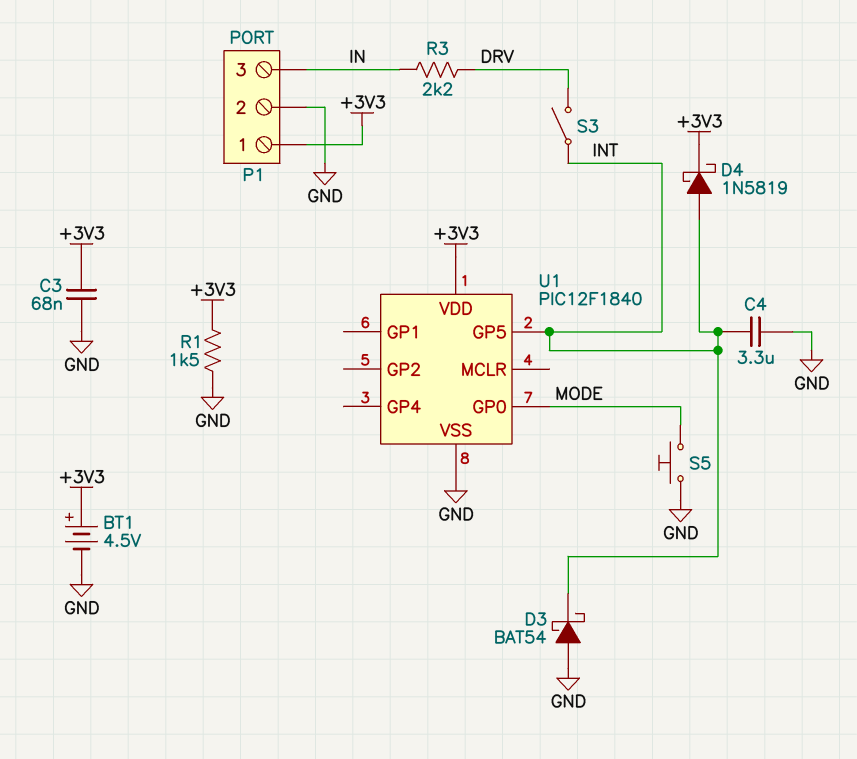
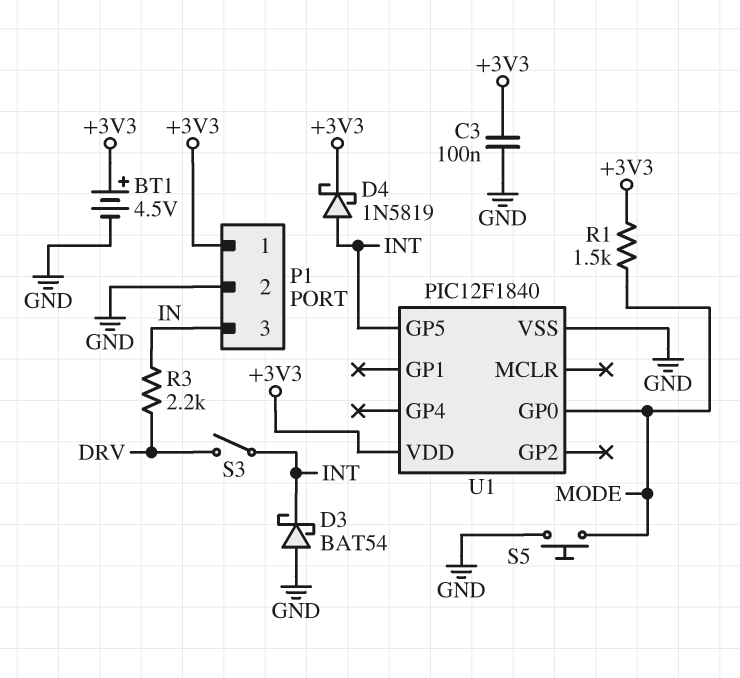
C3: 68nF (+3V3, GND) -> 100nF (+3V3, GND)
C4: 3.3uF (GND, INT) -> none
R1: 1.5k (+3V3, GND) -> 1.5k (+3V3, MODE)

